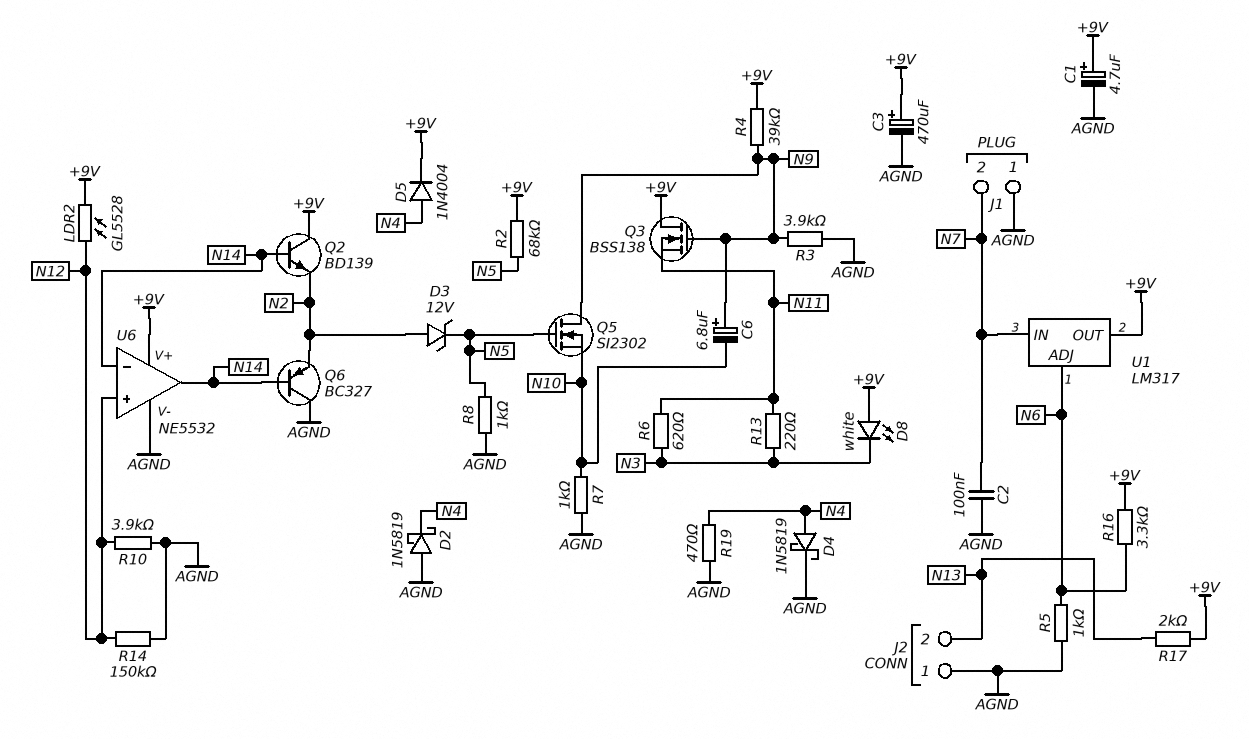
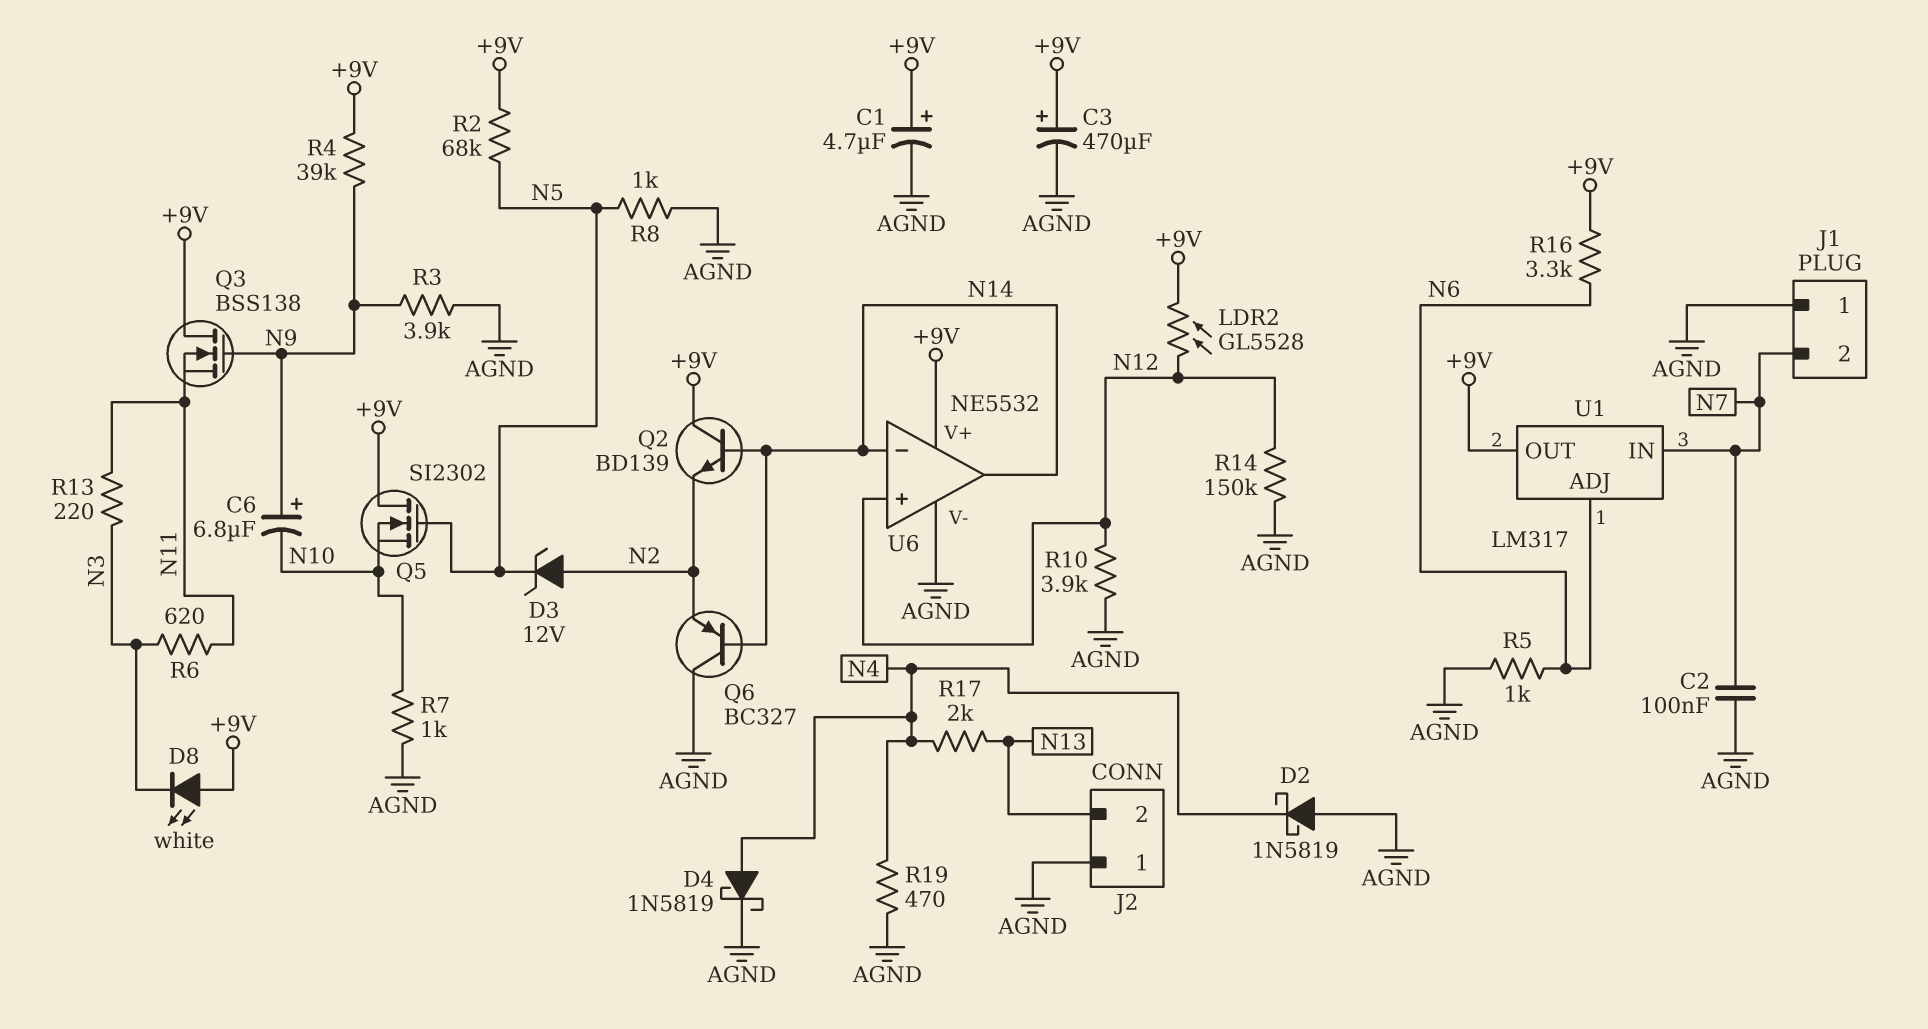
D5: diode 1N4004 (A N4, K +9V) -> none
Q5: NMOS SI2302 (G N5, D N9, S N10) -> NMOS SI2302 (G N5, D +9V, S N10)
R17: 2k (+9V, N13) -> 2k (N4, N13)

